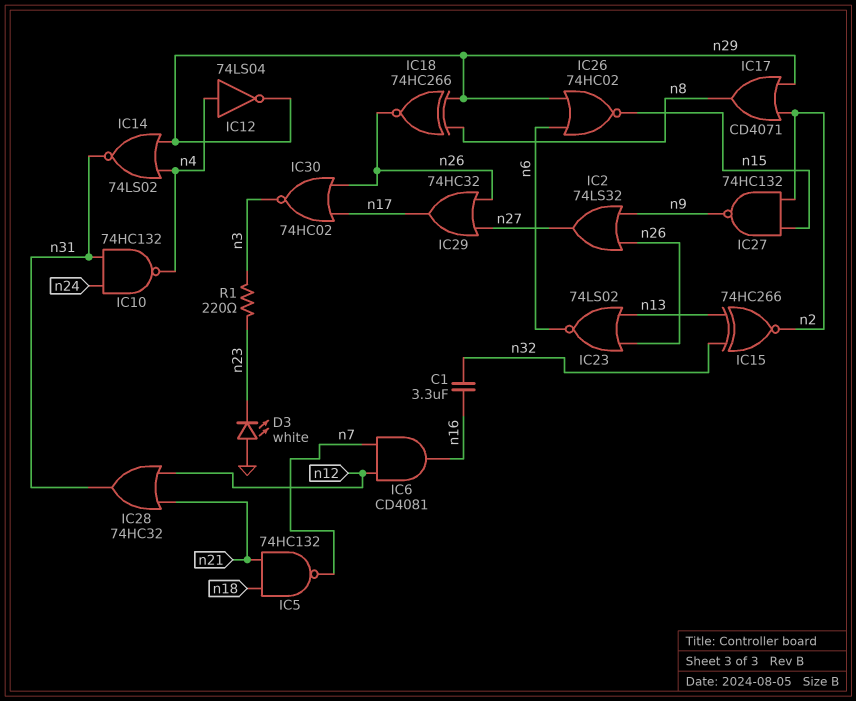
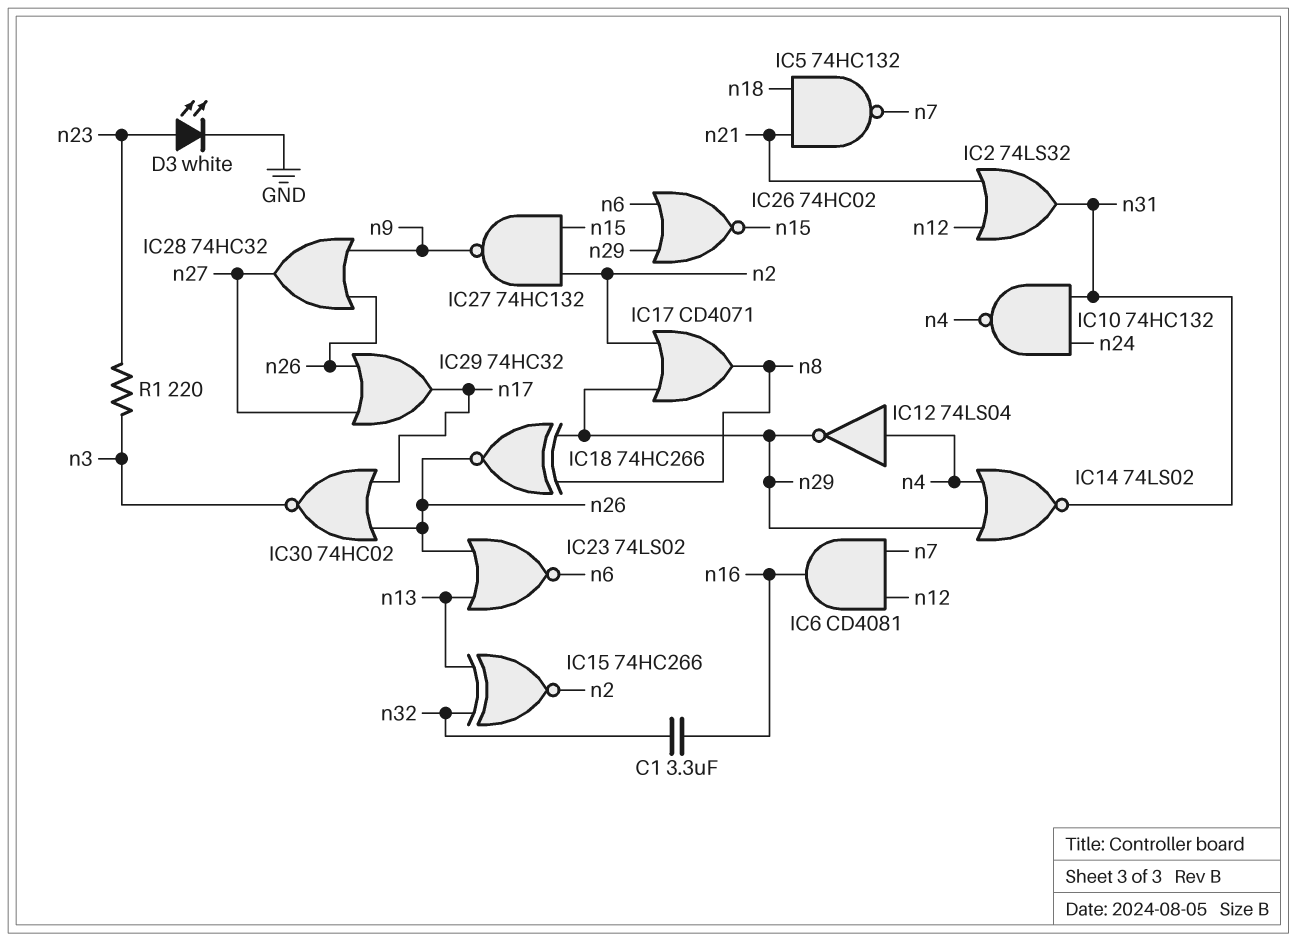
D3: LED white (A GND, K n23) -> LED white (A n23, K GND)
IC2: OR 74LS32 (in n9, in n26, out n27) -> OR 74LS32 (in n12, in n21, out n31)
IC28: OR 74HC32 (in n12, in n21, out n31) -> OR 74HC32 (in n9, in n26, out n27)

